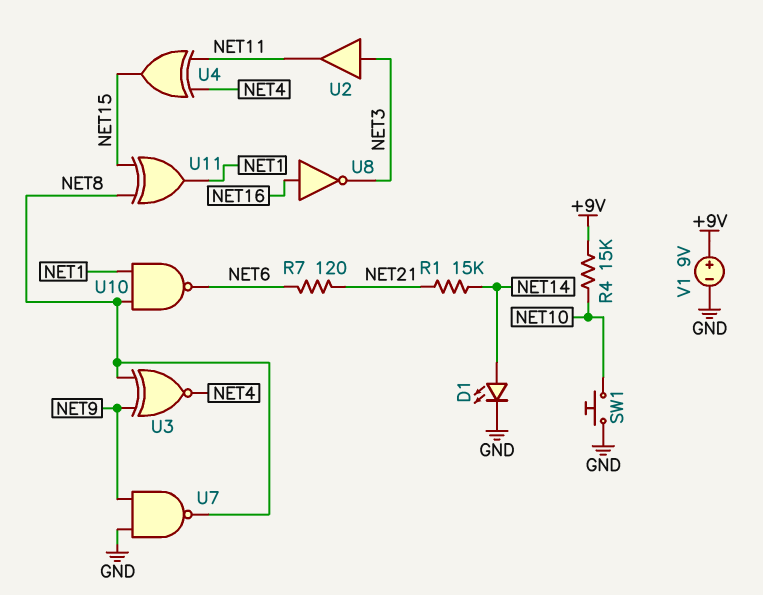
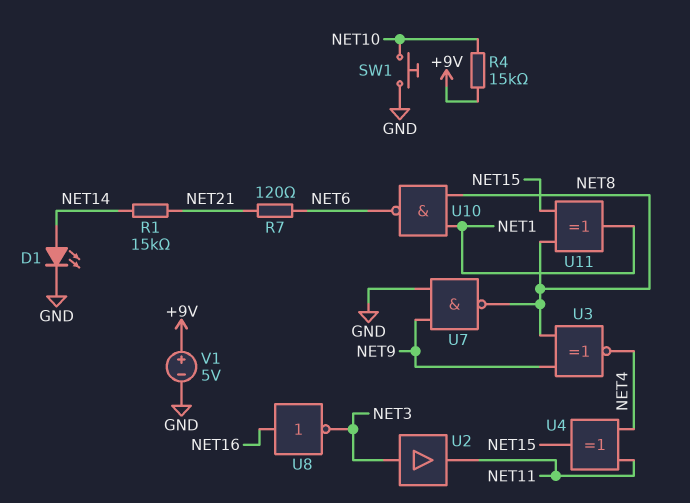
V1: 9V (plus +9V, minus GND) -> 5V (plus +9V, minus GND)

